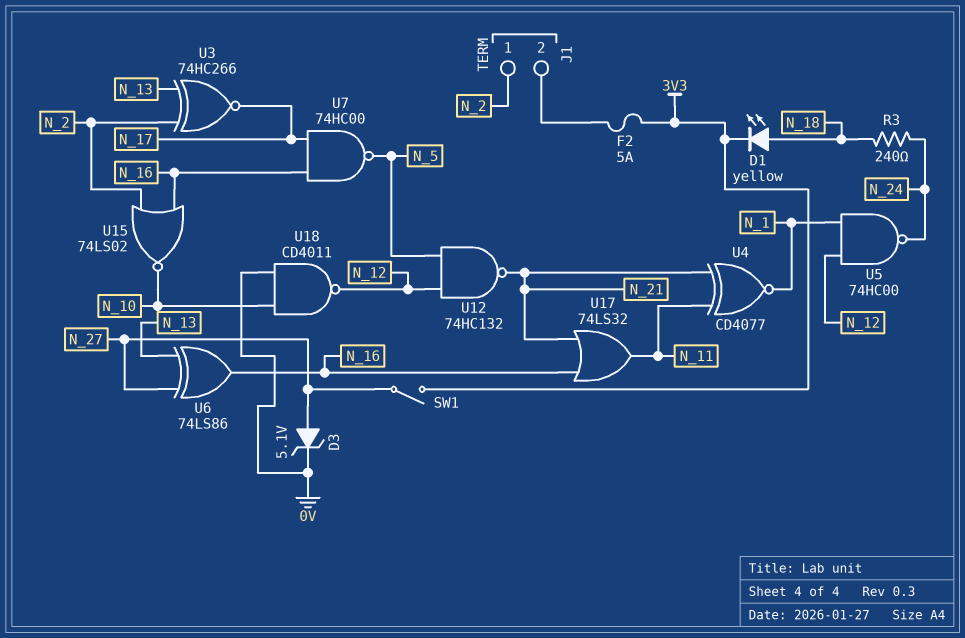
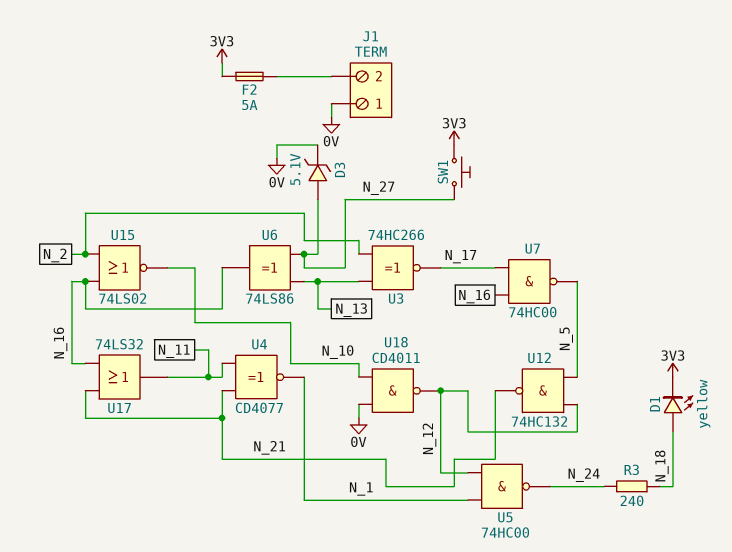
J1 pin 1: N_2 -> 0V
SW1: switch (3V3, N_27) -> button (3V3, N_27)

